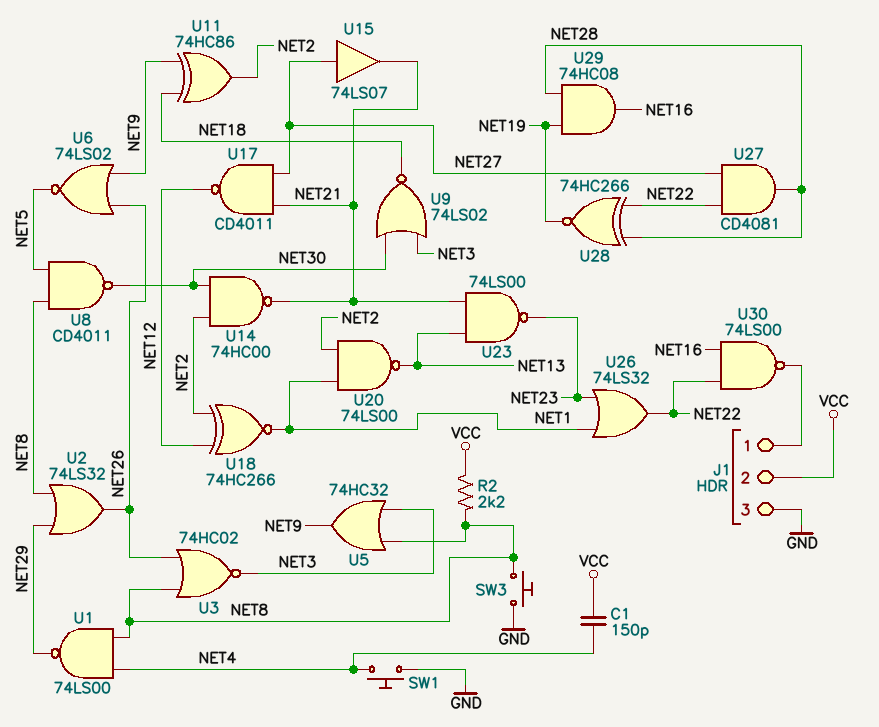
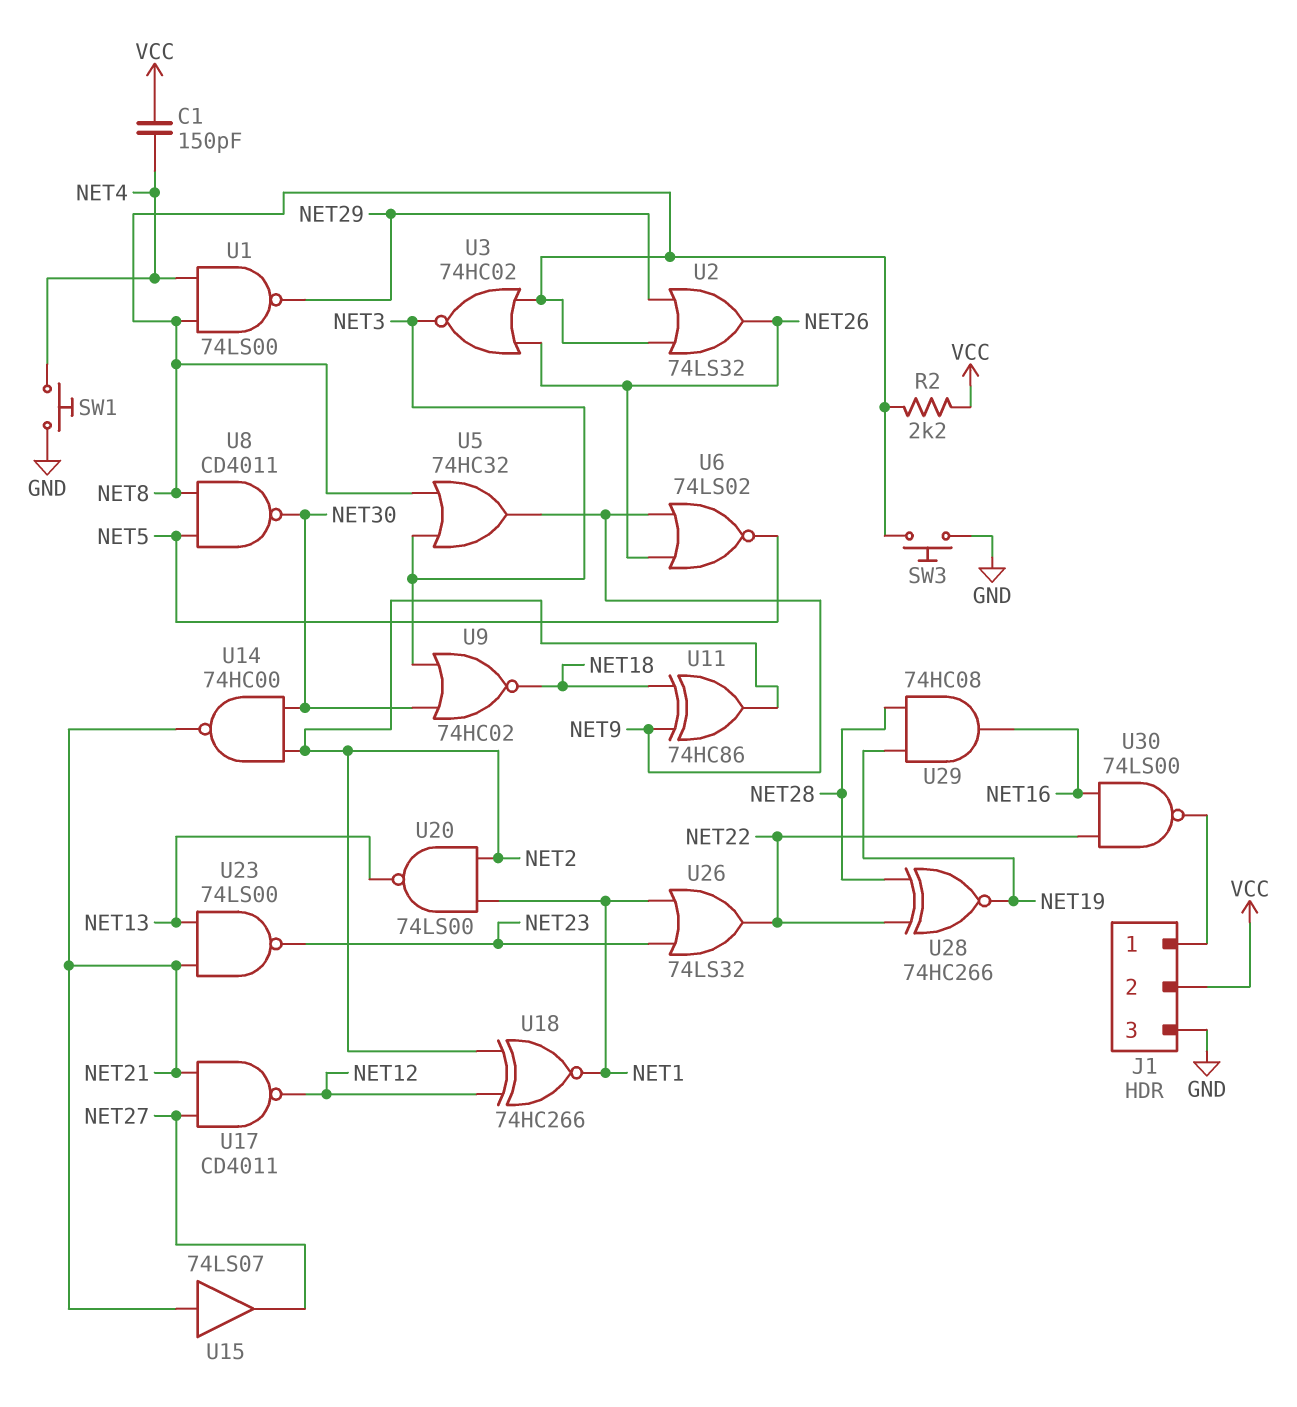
U9: NOR 74LS02 (in NET3, in NET30, out NET18) -> NOR 74HC02 (in NET3, in NET30, out NET18)
U15: buffer 74LS07 (in NET27, out NET21) -> buffer 74LS07 (in NET21, out NET27)
U27: AND CD4081 (in NET22, in NET27, out NET28) -> none

